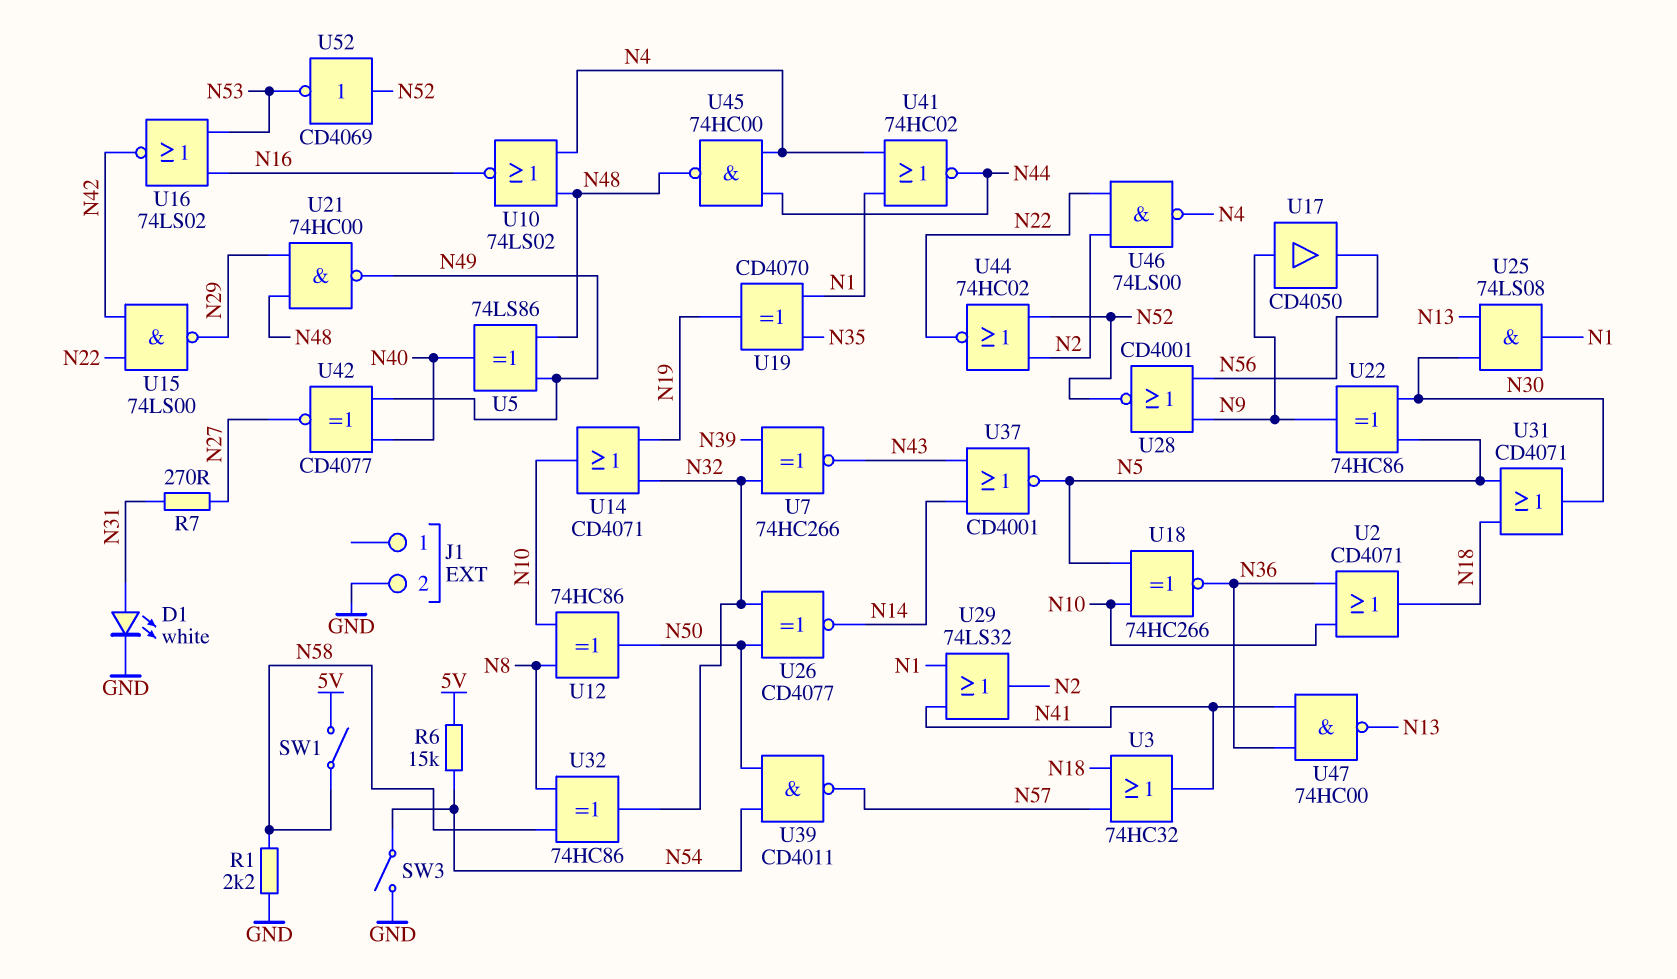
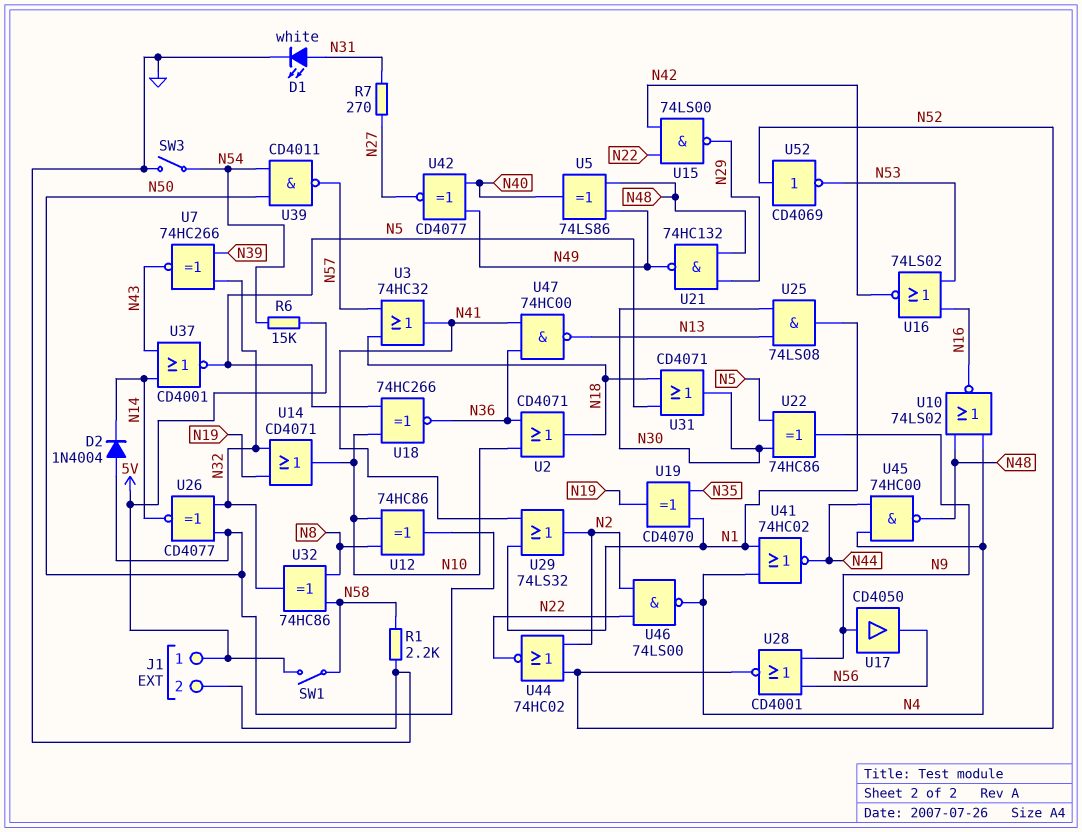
D2: none -> diode 1N4004 (A N50, K N14)
J1 pin 1: none -> 5V
U21: NAND 74HC00 (in N29, in N48, out N49) -> NAND 74HC132 (in N29, in N48, out N49)

